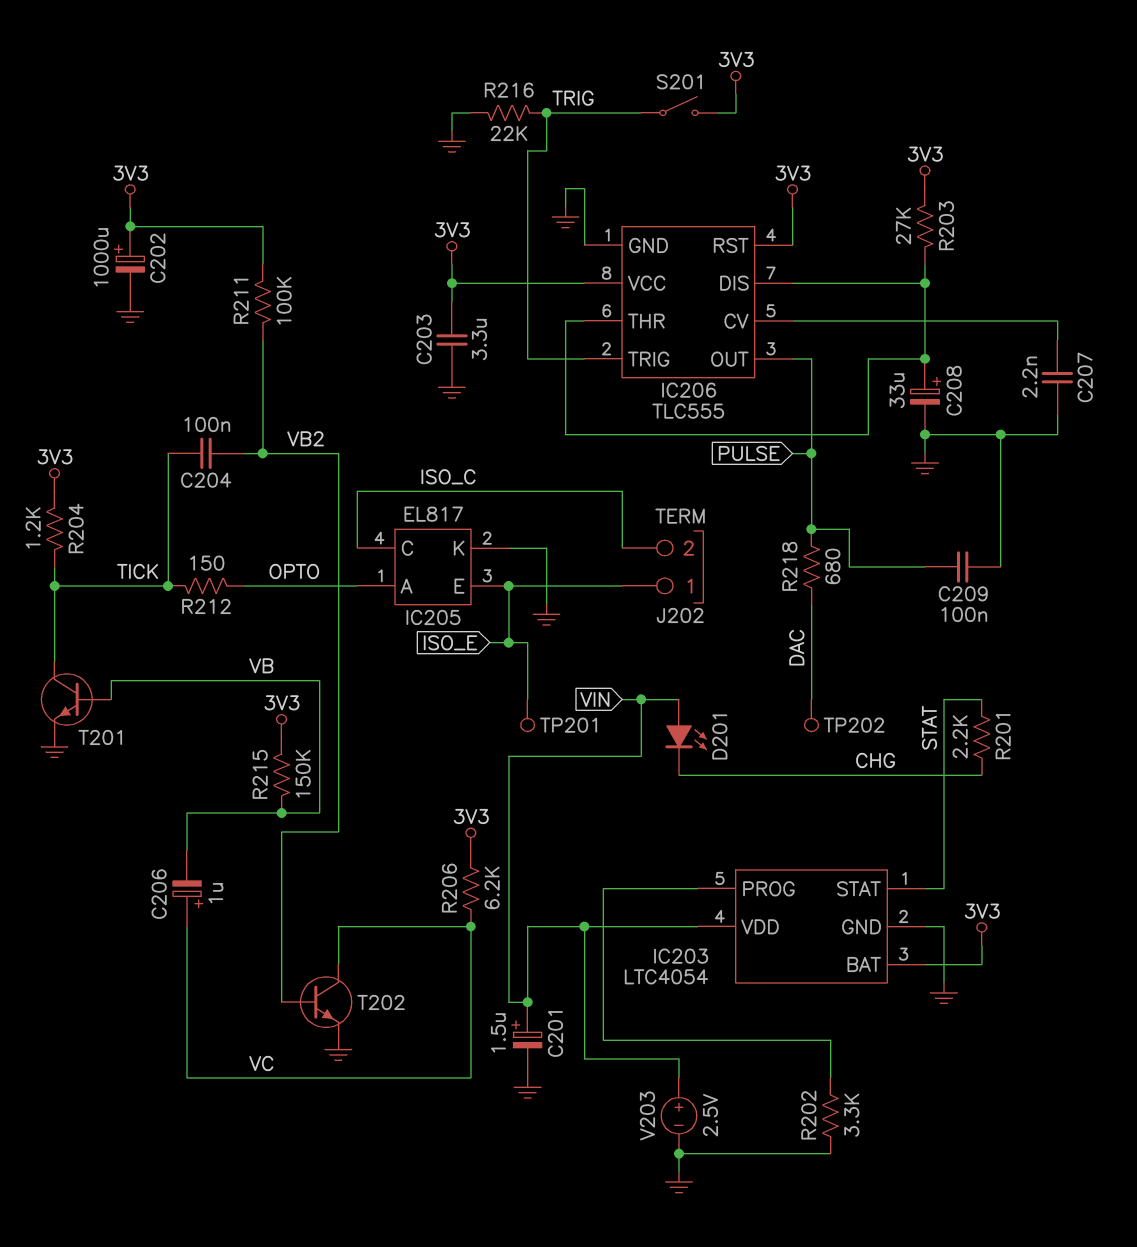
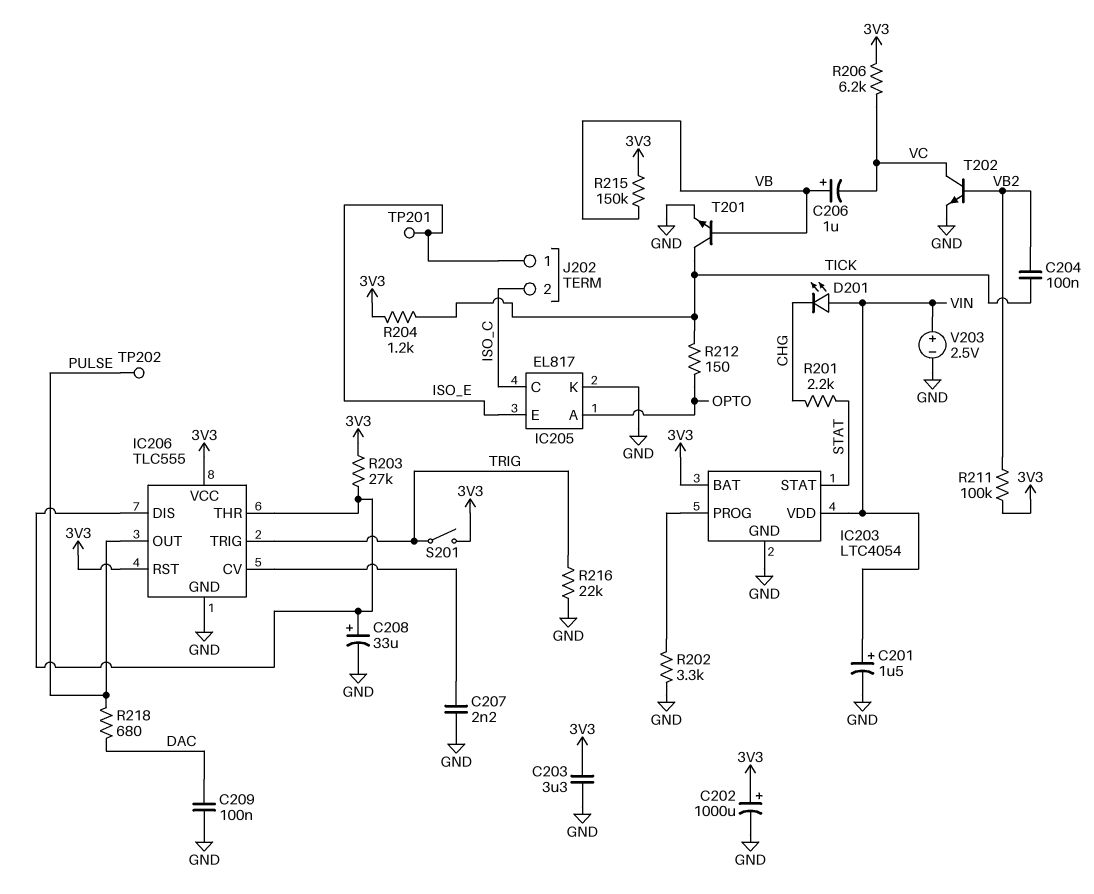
C206: 1uF (plus VC, minus VB) -> 1uF (plus VB, minus VC)
C209: 100nF (GND, PULSE) -> 100nF (DAC, GND)
TP202: test point (DAC) -> test point (PULSE)

